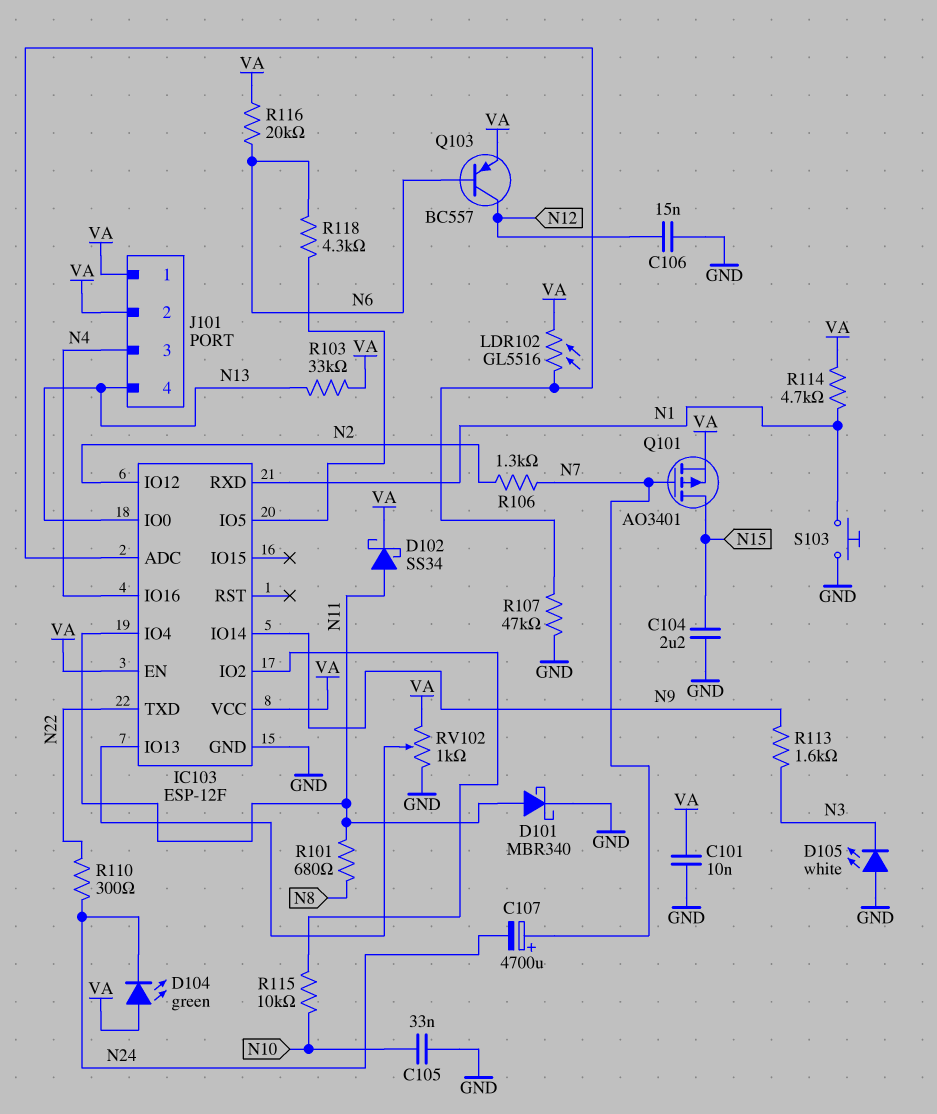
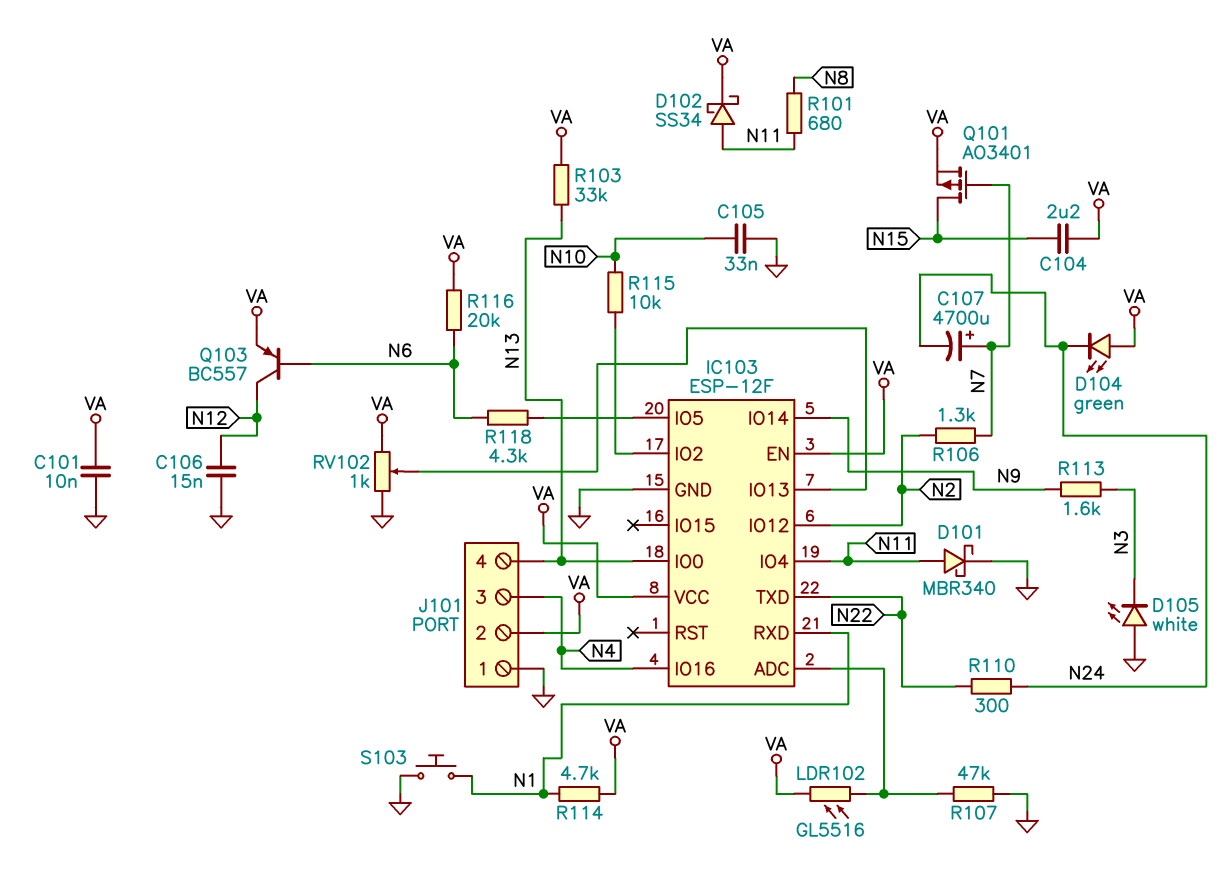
C104: 2.2uF (GND, N15) -> 2.2uF (N15, VA)
J101 pin 1: VA -> GND

